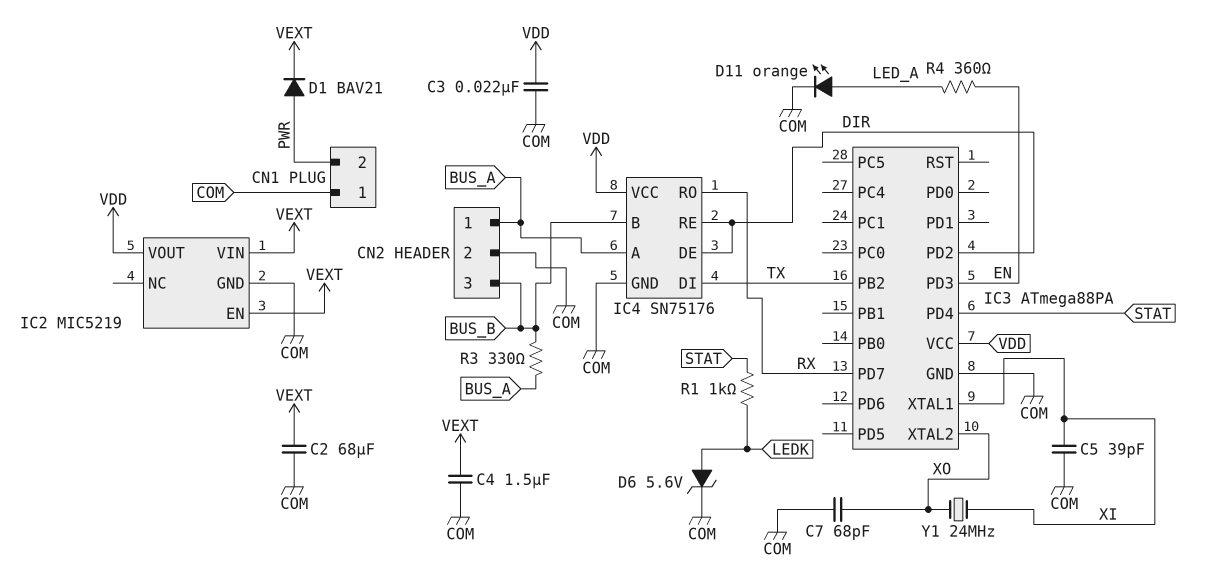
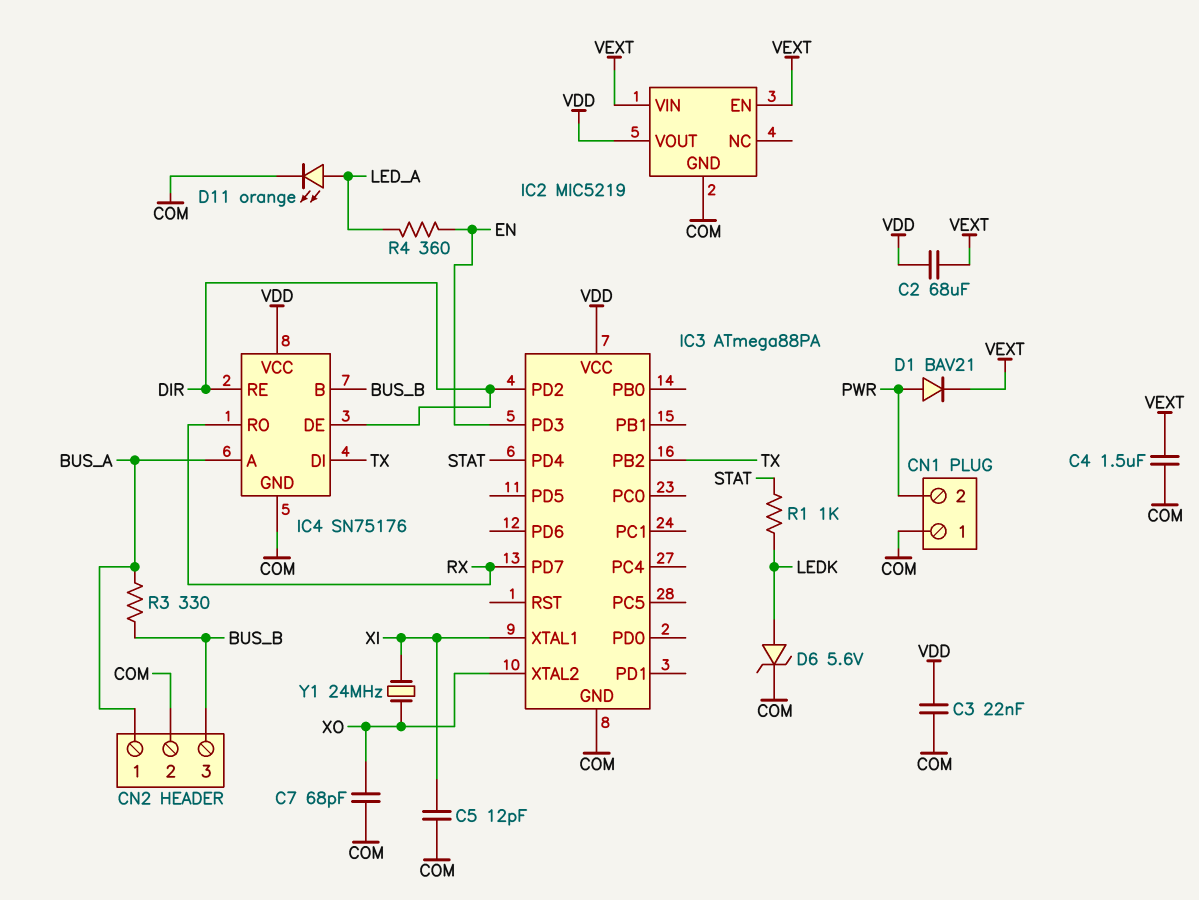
C2: 68uF (COM, VEXT) -> 68uF (VDD, VEXT)
C5: 39pF (COM, XI) -> 12pF (COM, XI)

